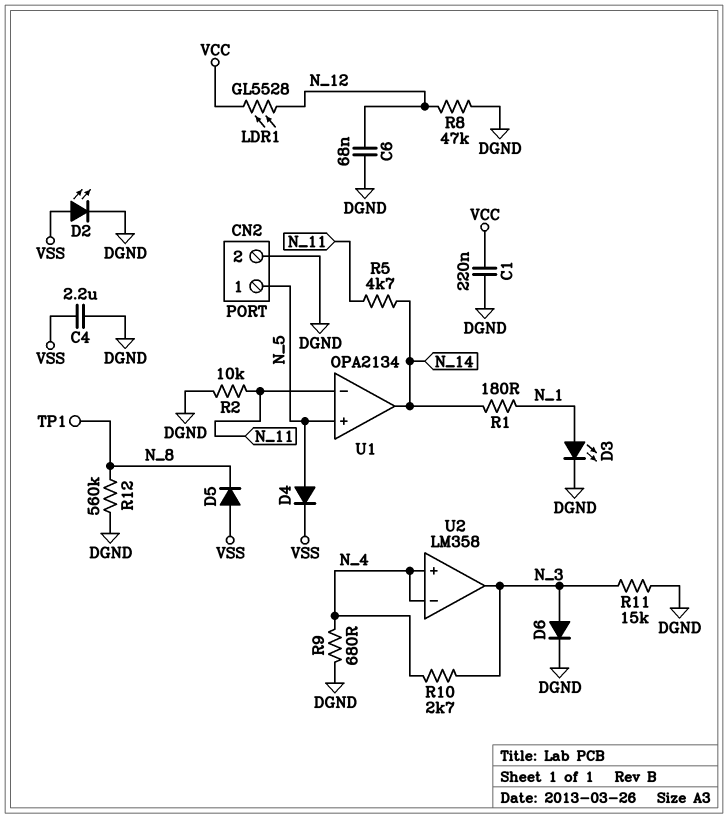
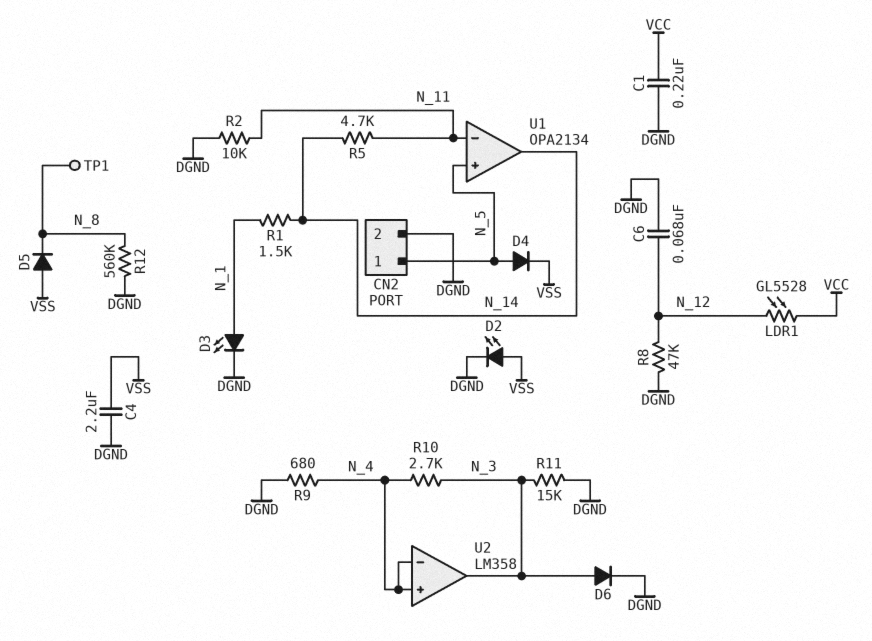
R1: 180 (N_1, N_14) -> 1.5k (N_1, N_14)

